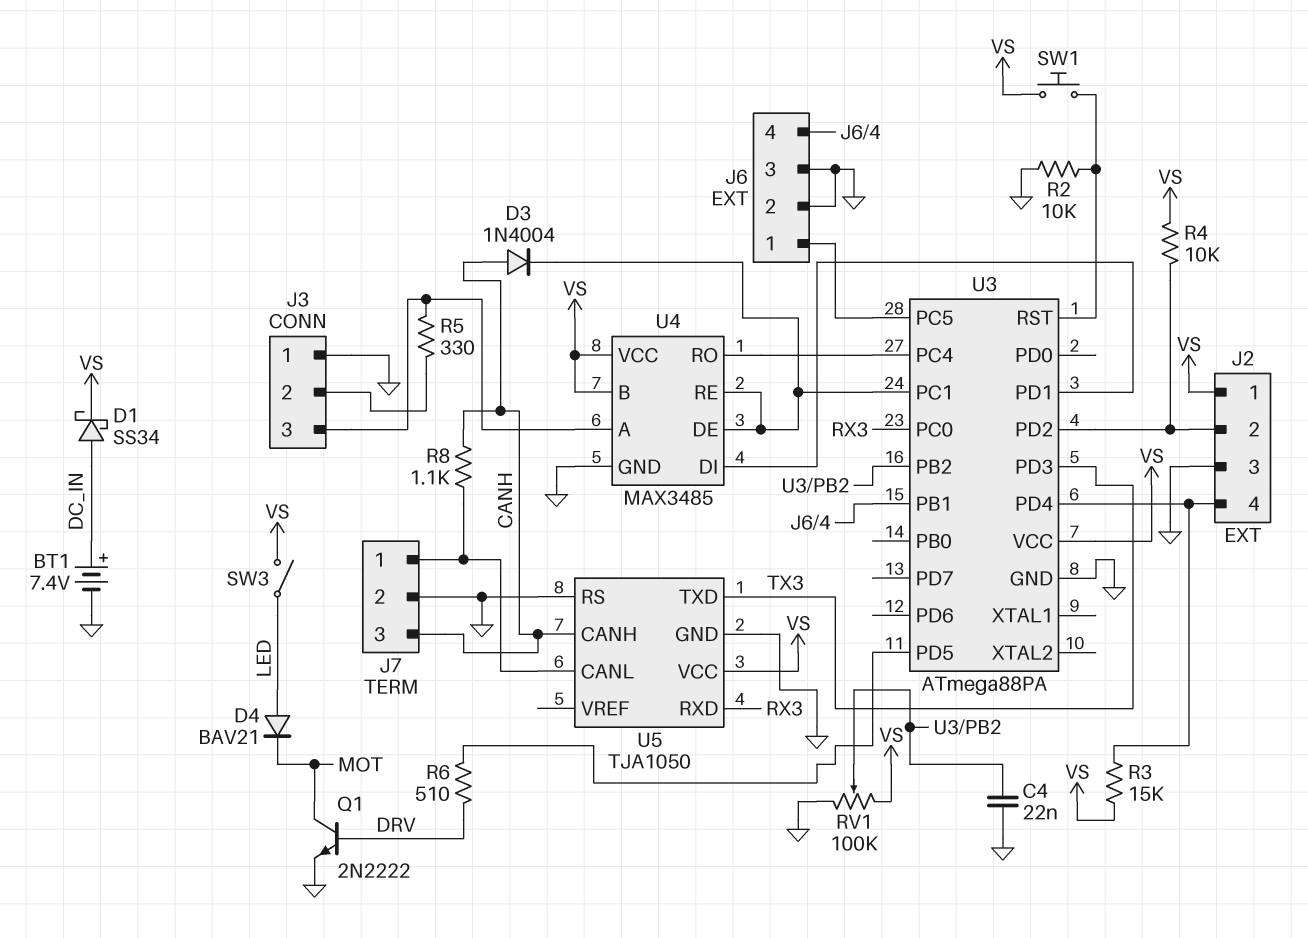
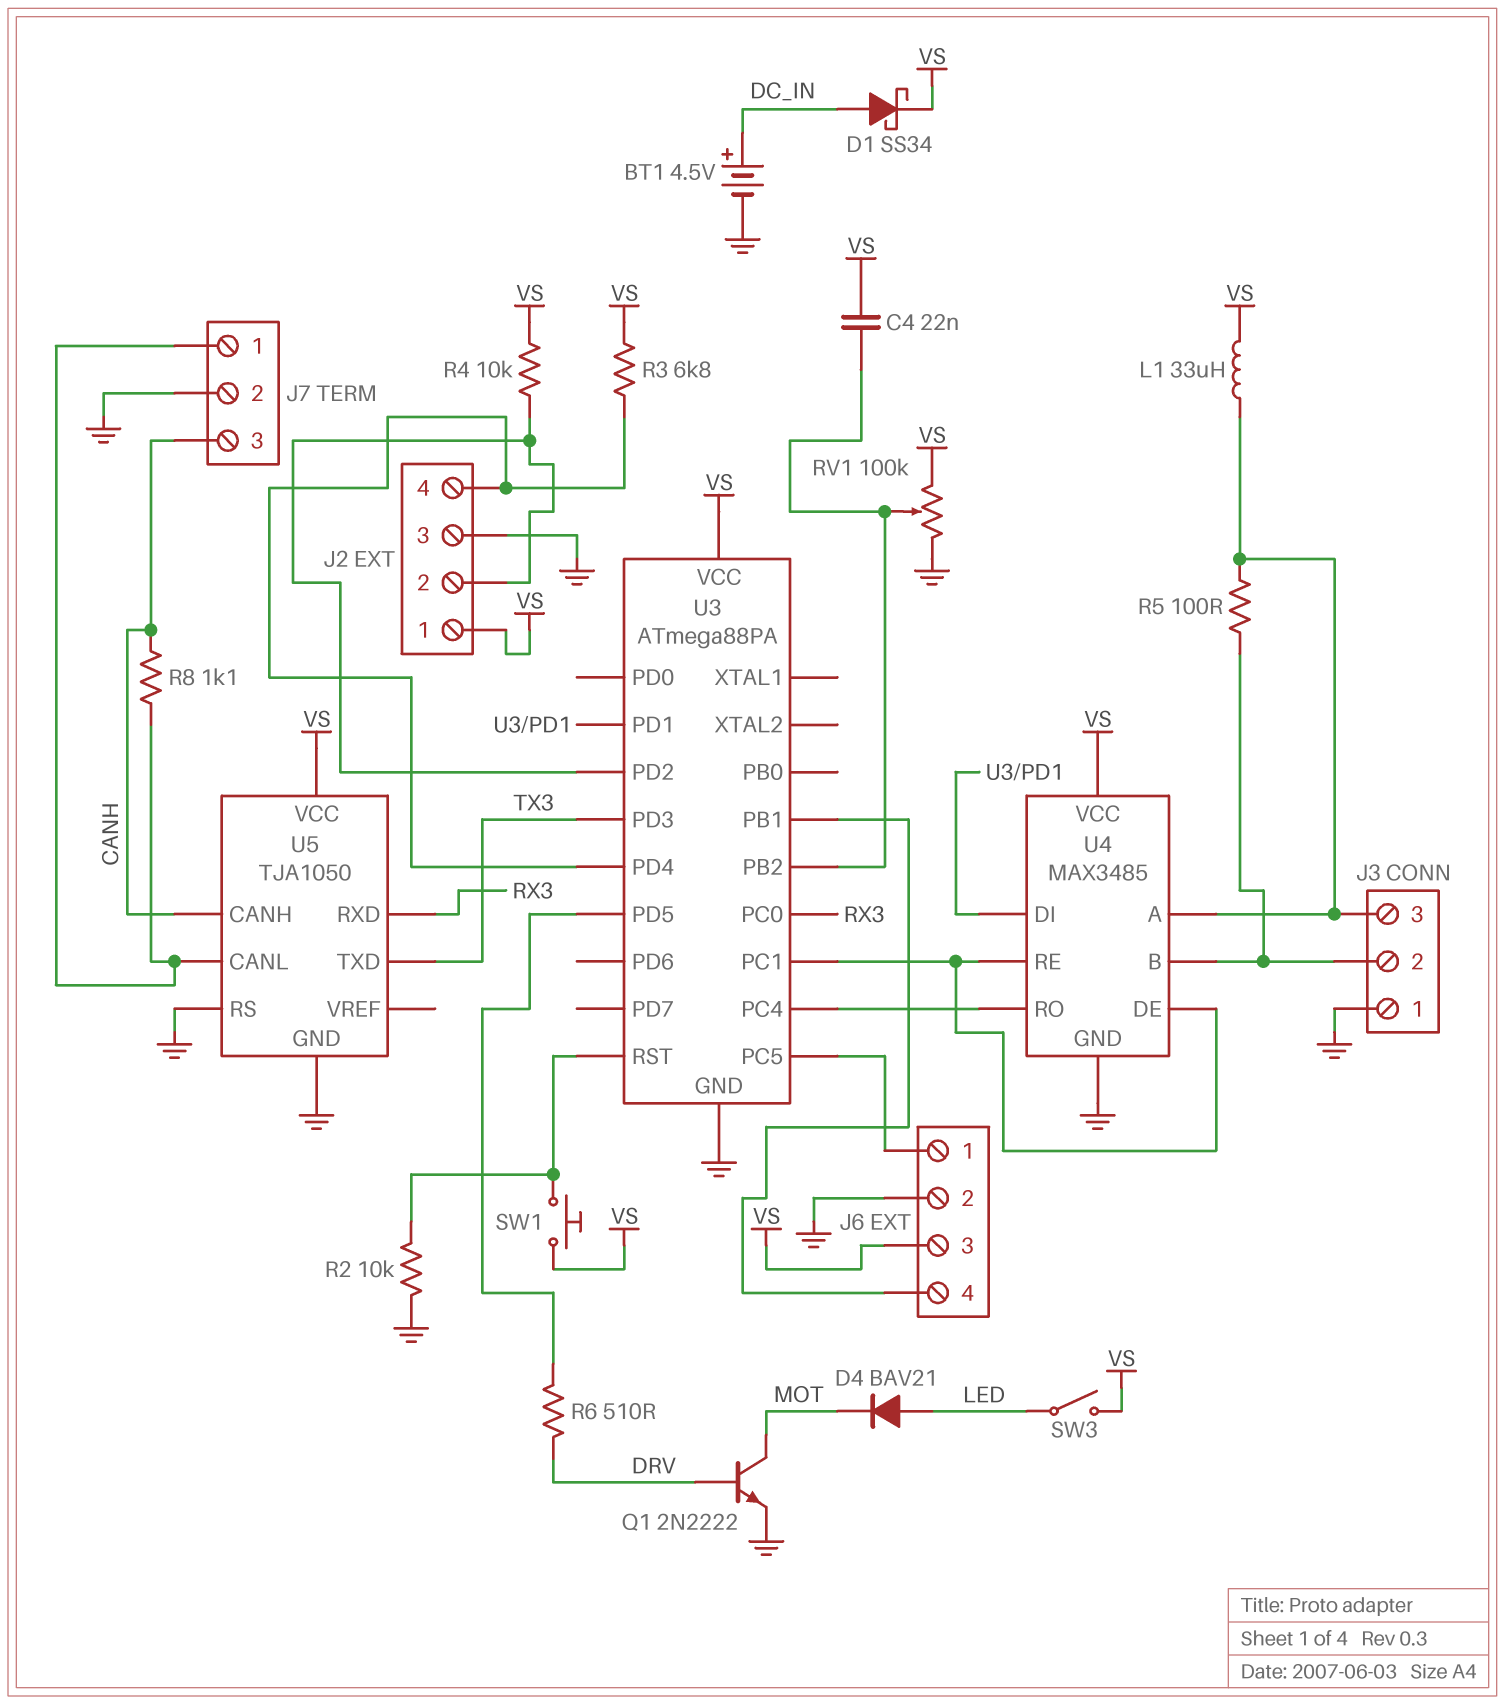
BT1: 7.4V (plus DC_IN, minus GND) -> 4.5V (plus DC_IN, minus GND)
C4: 22nF (GND, U3/PB2) -> 22nF (U3/PB2, VS)
D3: diode 1N4004 (A CANH, K U3/PC1) -> none
J6 pin 3: GND -> VS
L1: none -> 33uH (J3/3, VS)
R3: 15k (J2/4, VS) -> 6.8k (J2/4, VS)
R5: 330 (J3/2, J3/3) -> 100 (J3/2, J3/3)
U4 pin B: VS -> J3/2

